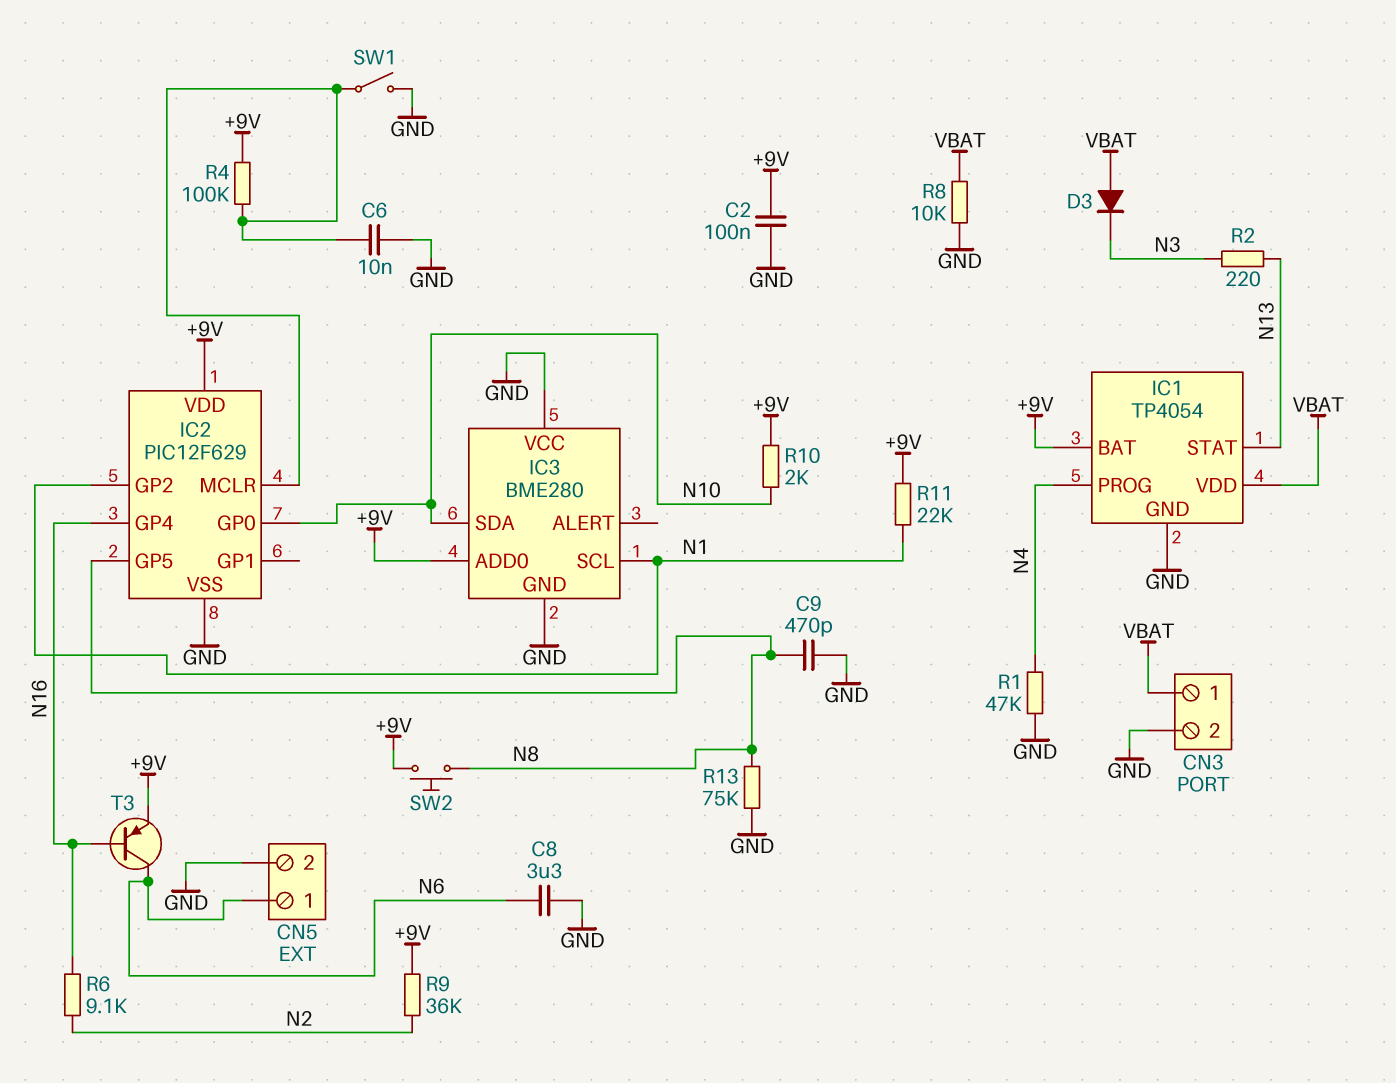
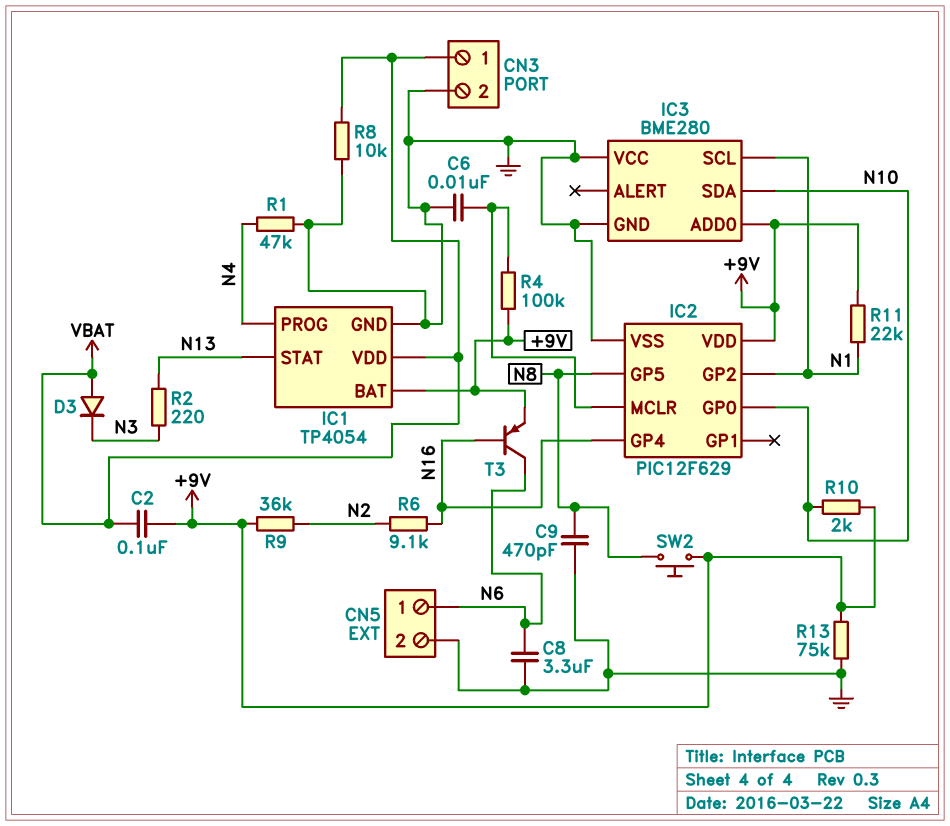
C2: 100nF (+9V, GND) -> 100nF (+9V, VBAT)
R13: 75k (GND, N8) -> 75k (+9V, GND)
SW1: switch (GND, IC2/MCLR) -> none

